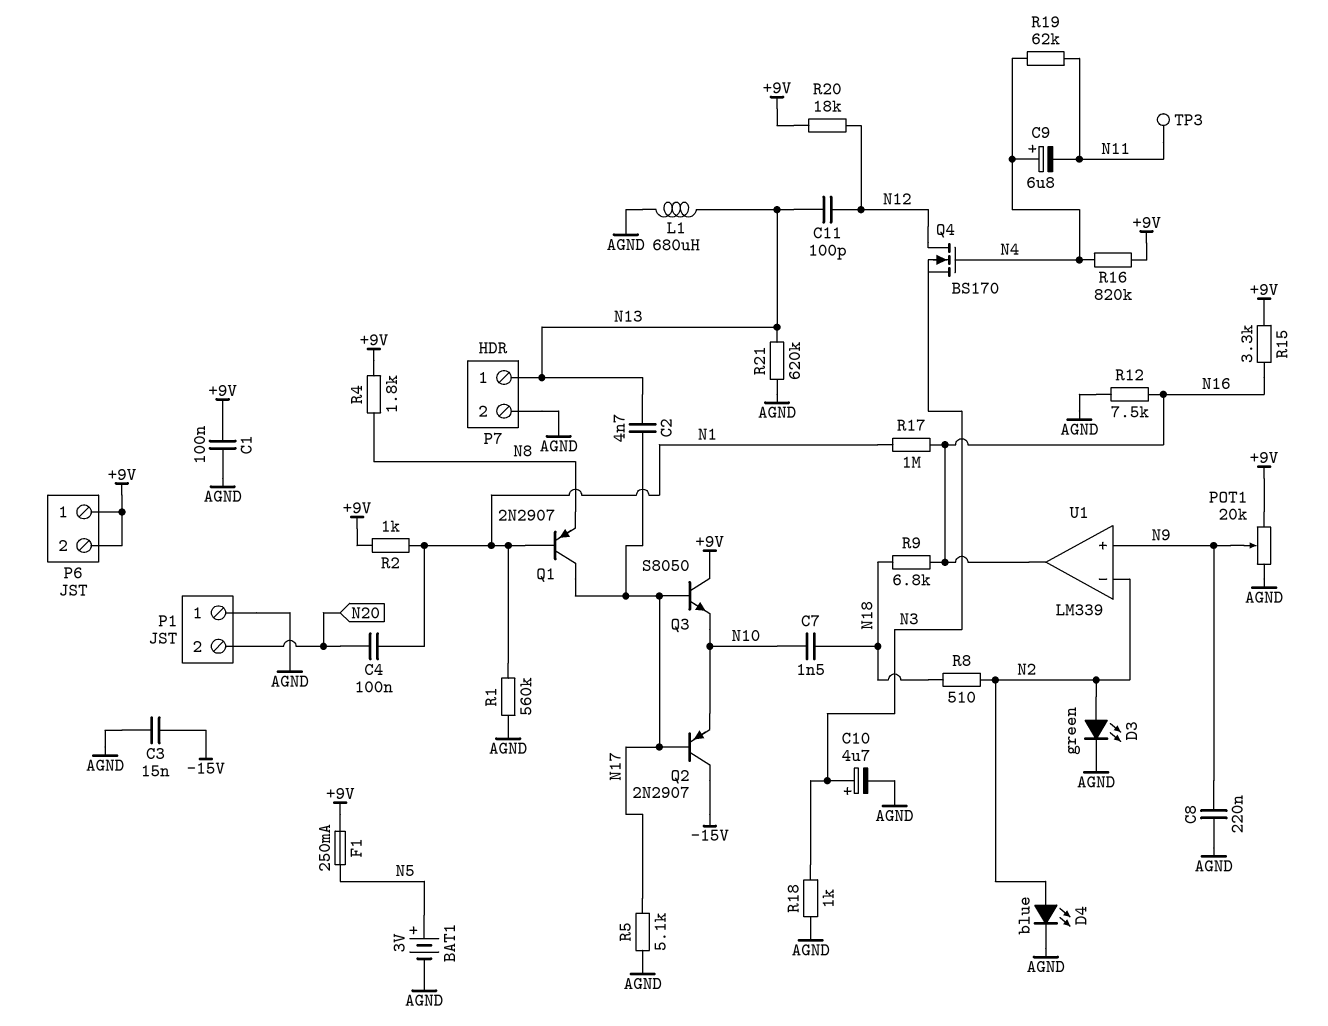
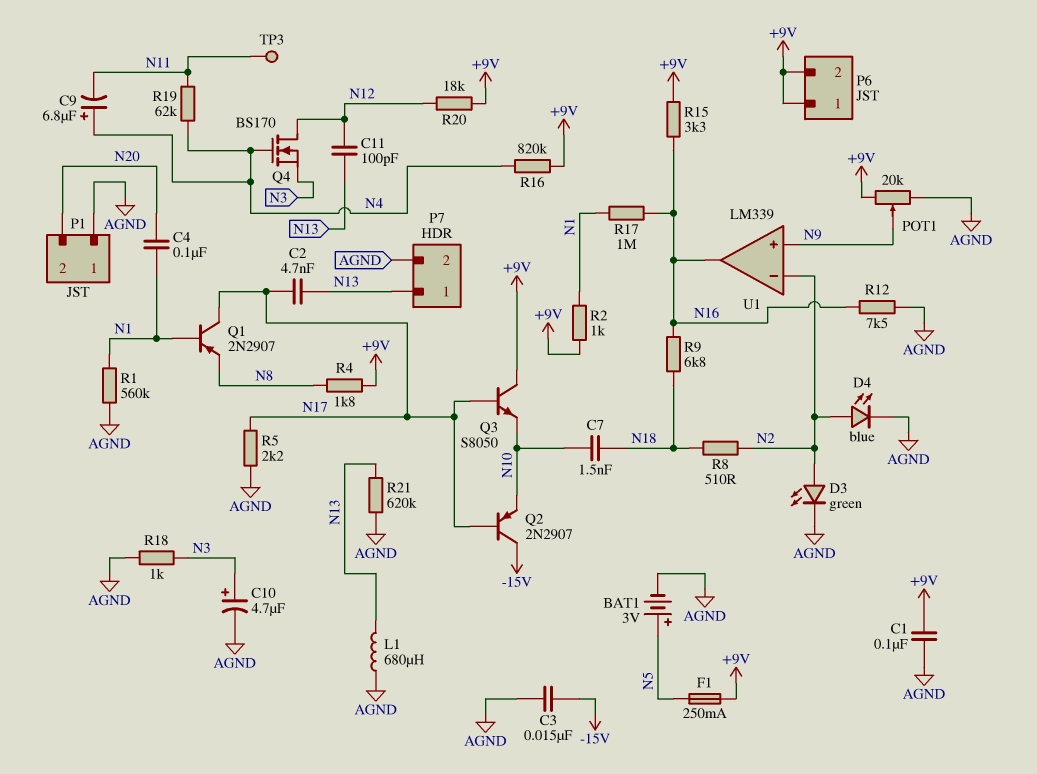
C8: 220nF (AGND, N9) -> none
R5: 5.1k (AGND, N17) -> 2.2k (AGND, N17)

